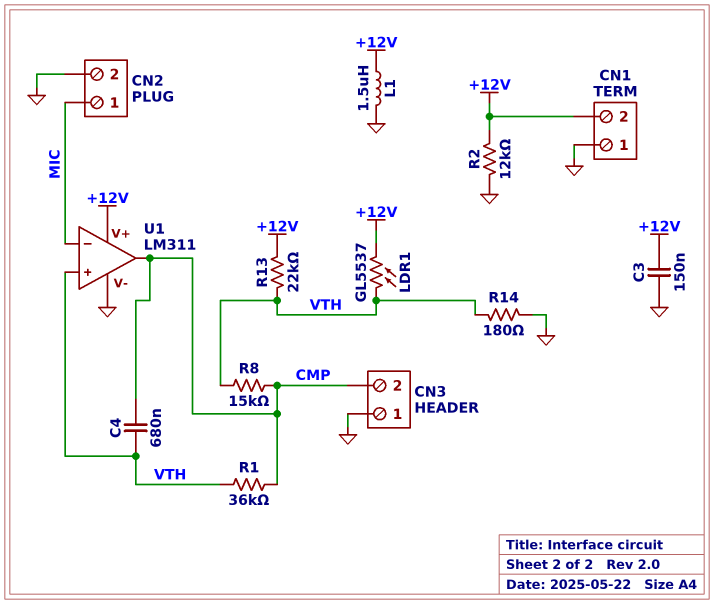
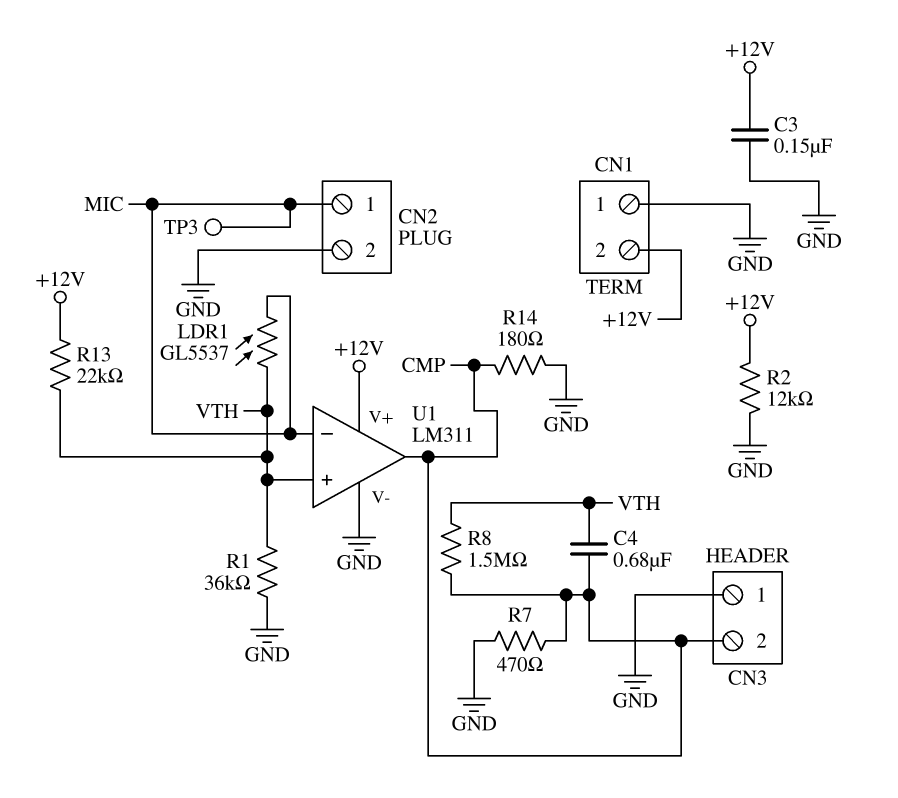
L1: 1.5uH (+12V, GND) -> none
LDR1: GL5537 (+12V, VTH) -> GL5537 (MIC, VTH)
R1: 36k (CMP, VTH) -> 36k (GND, VTH)
R7: none -> 470 (CMP, GND)
R8: 15k (CMP, VTH) -> 1.5M (CMP, VTH)
R14: 180 (GND, VTH) -> 180 (CMP, GND)
TP3: none -> test point (MIC)

